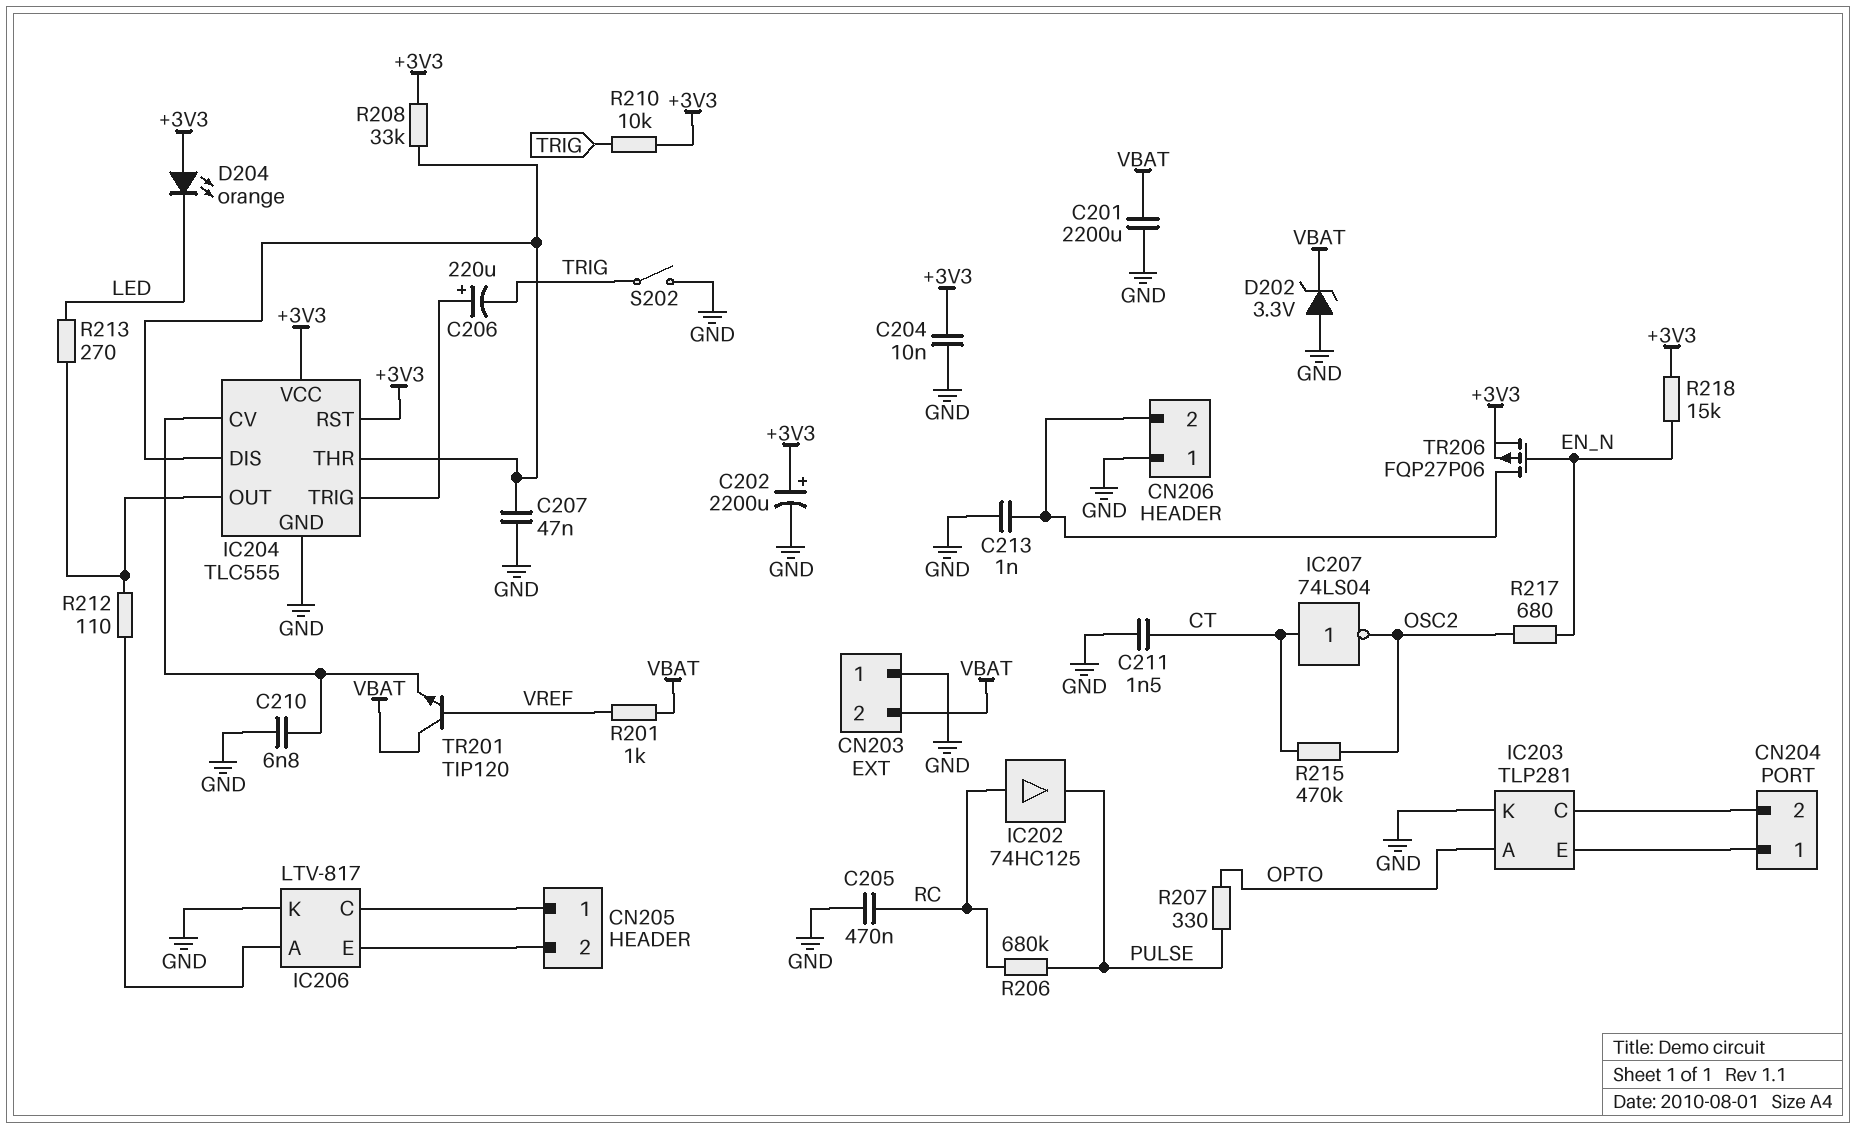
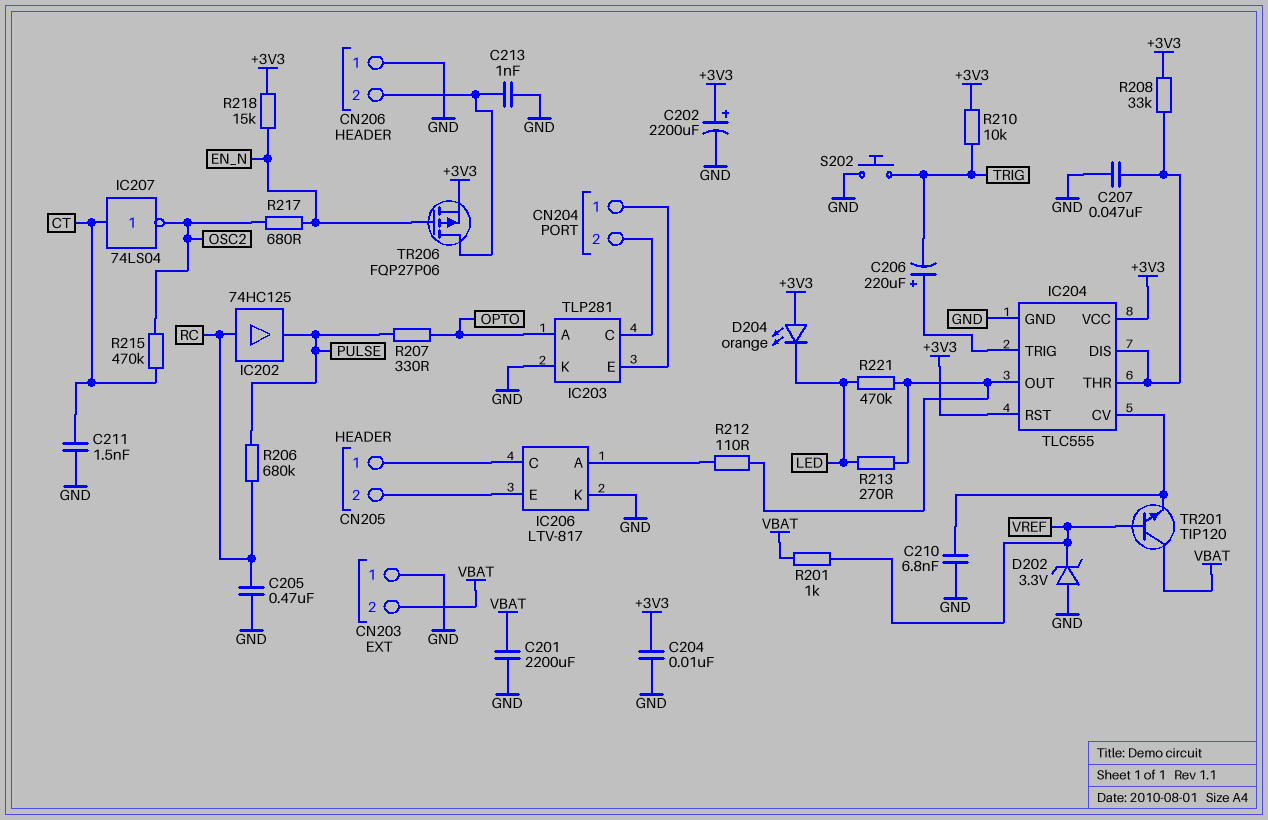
D202: zener 3.3V (A GND, K VBAT) -> zener 3.3V (A GND, K VREF)
R221: none -> 470k (IC204/OUT, LED)
S202: switch (GND, TRIG) -> button (GND, TRIG)

